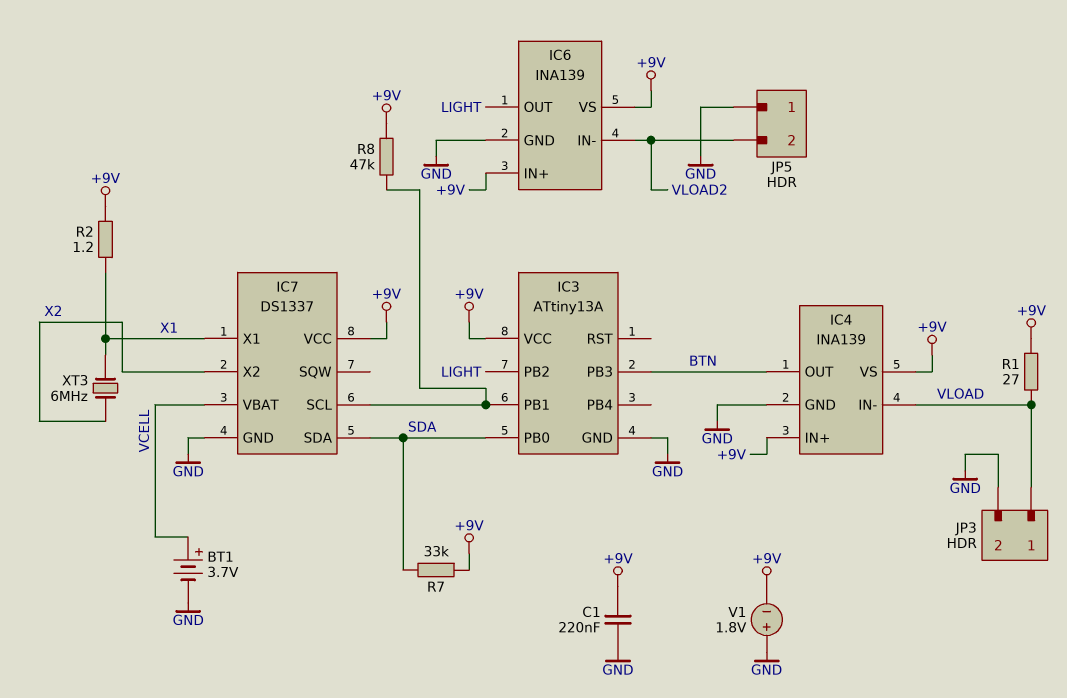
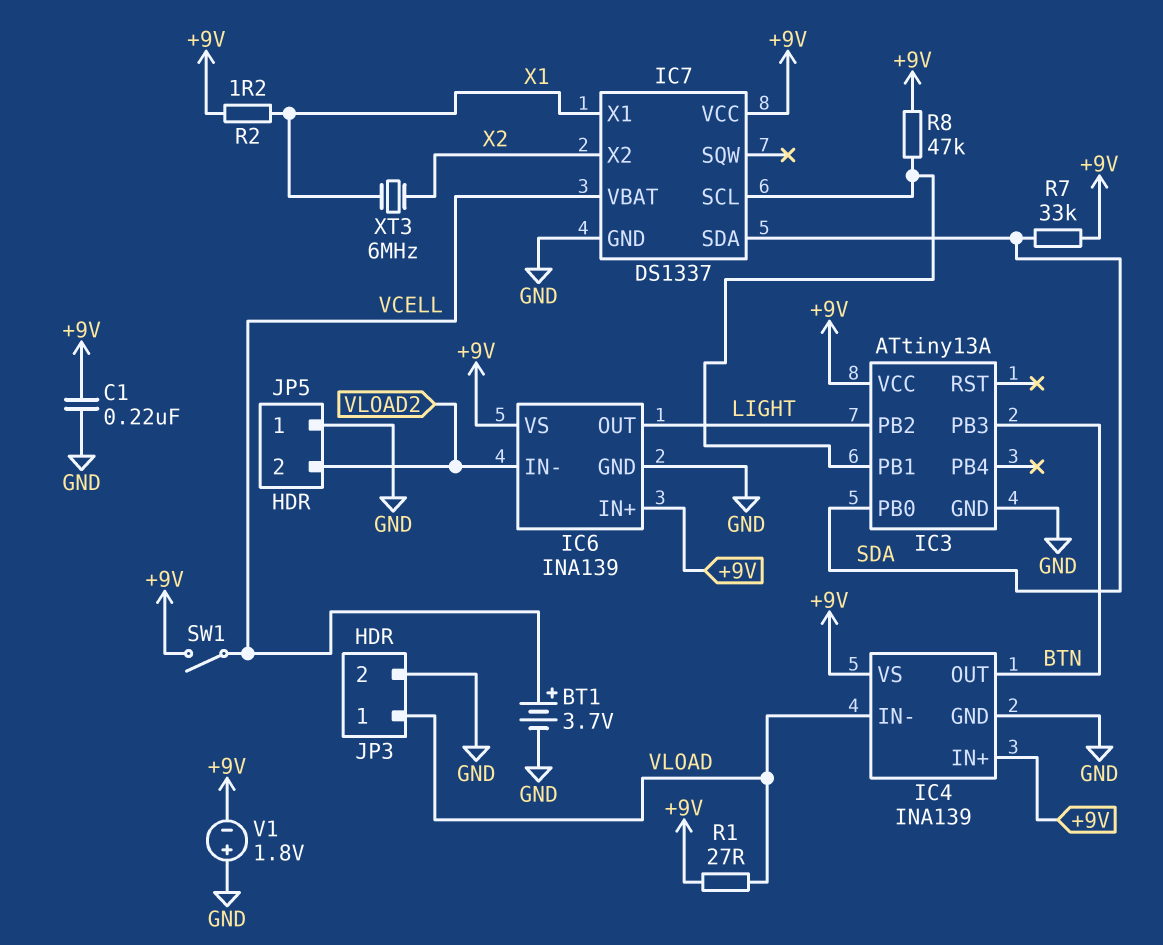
SW1: none -> switch (+9V, VCELL)

